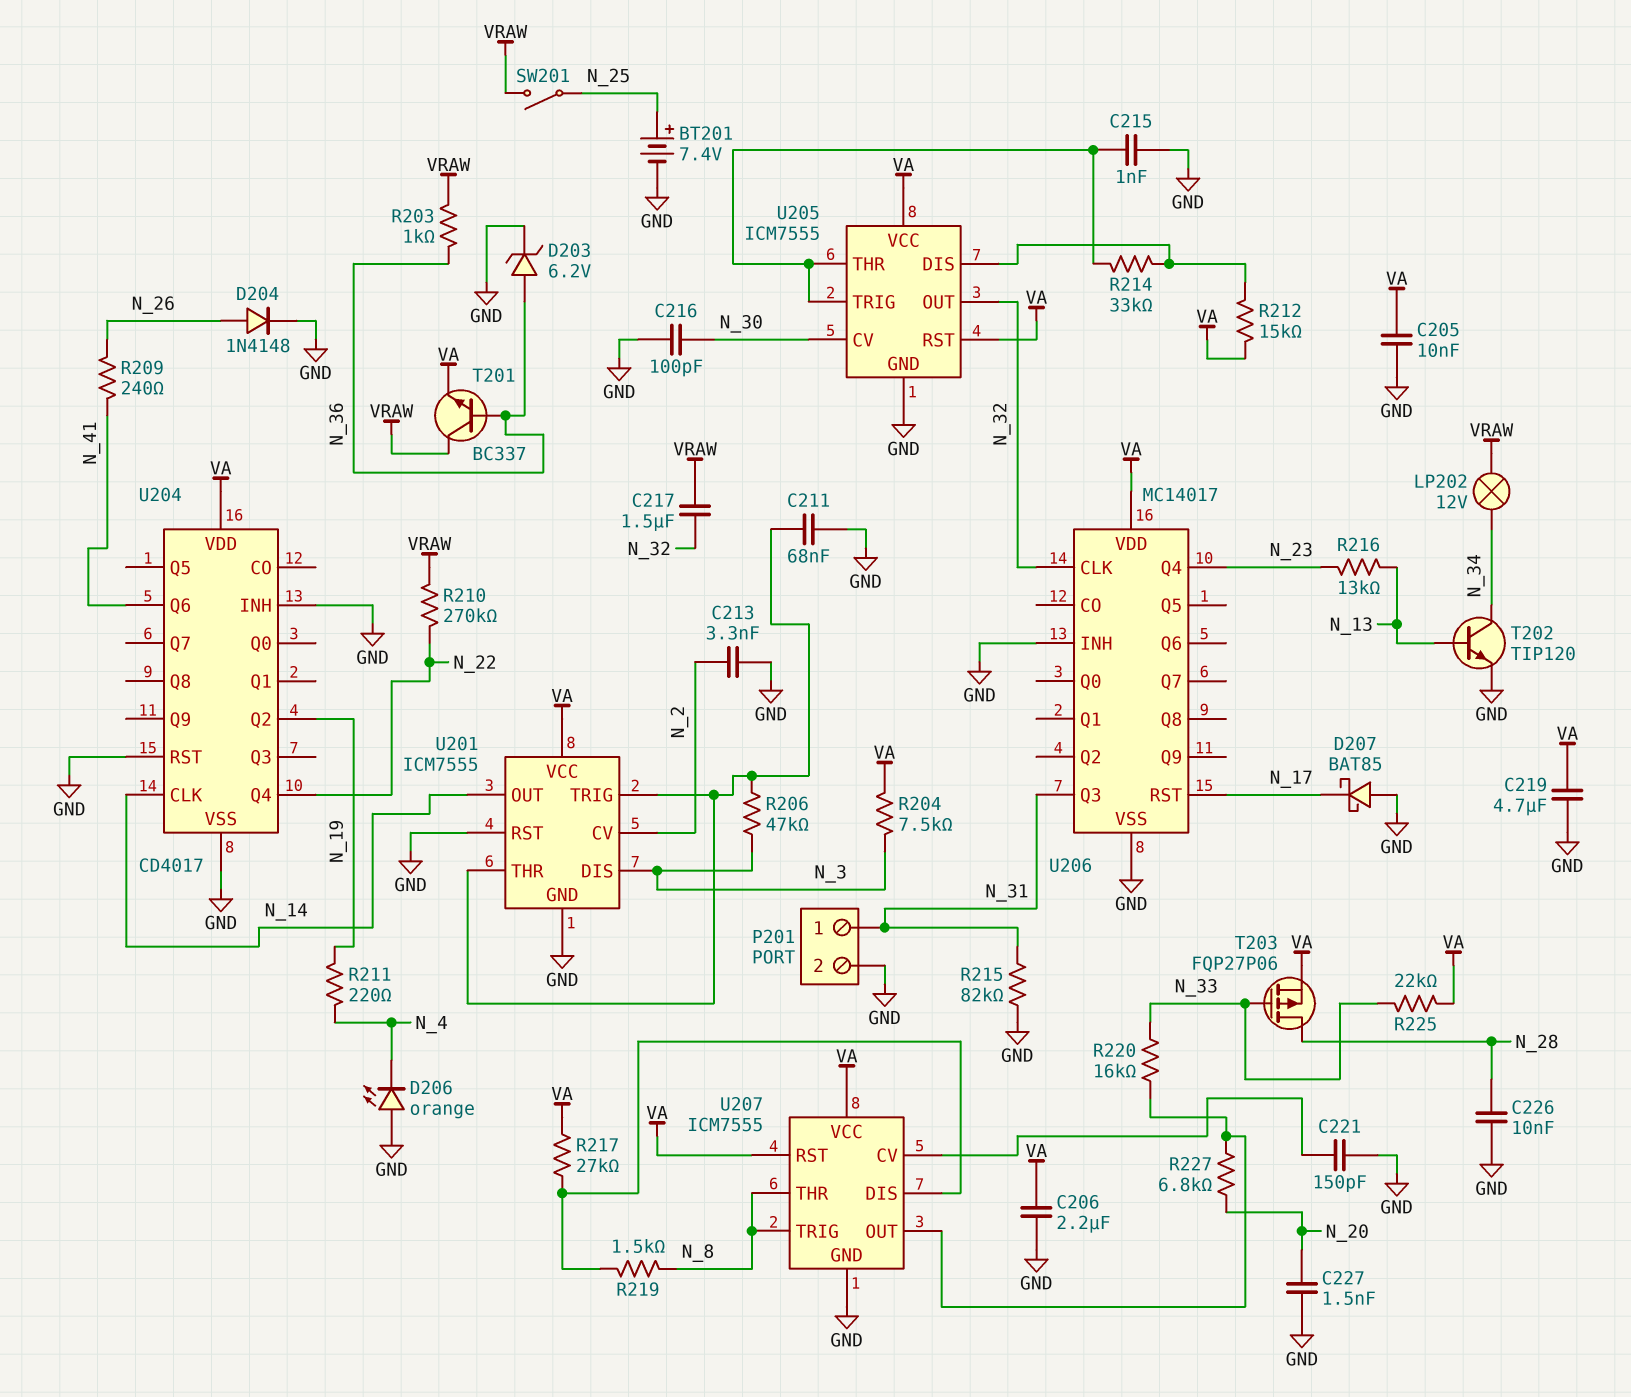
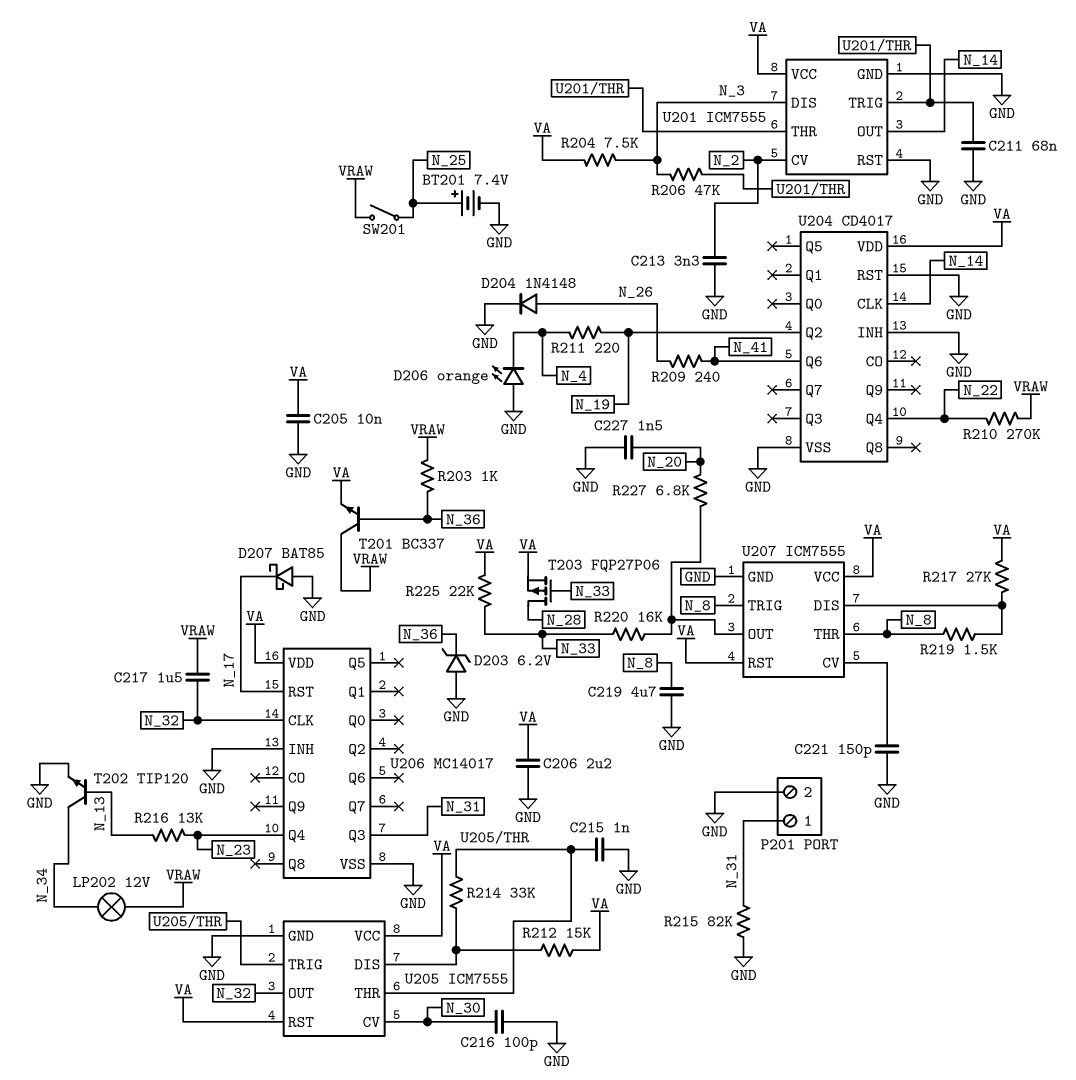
C219: 4.7uF (GND, VA) -> 4.7uF (GND, N_8)
C226: 10nF (GND, N_28) -> none
D203: zener 6.2V (A N_36, K GND) -> zener 6.2V (A GND, K N_36)

